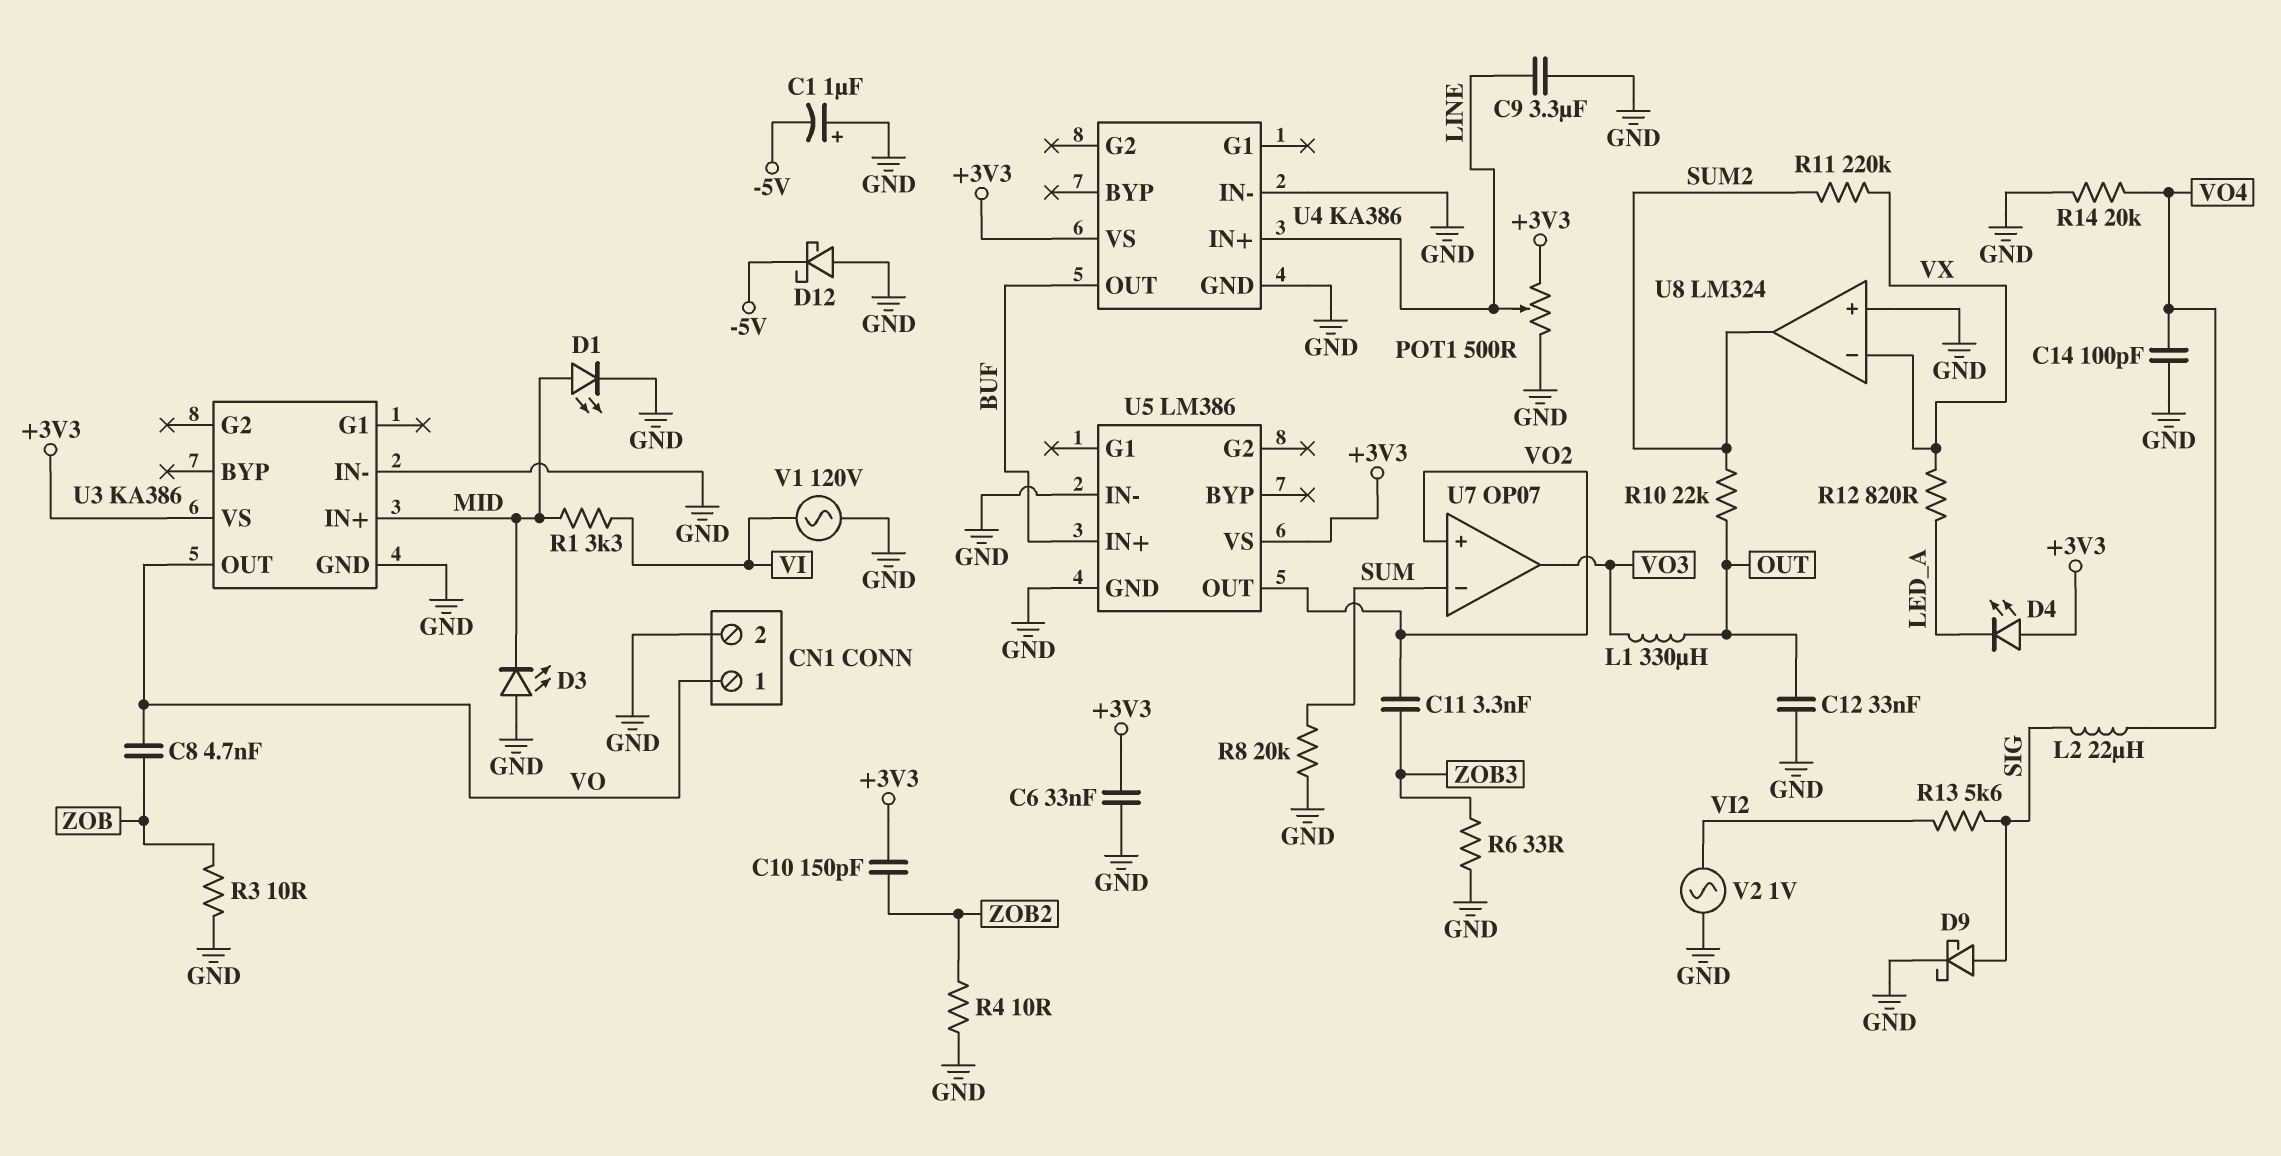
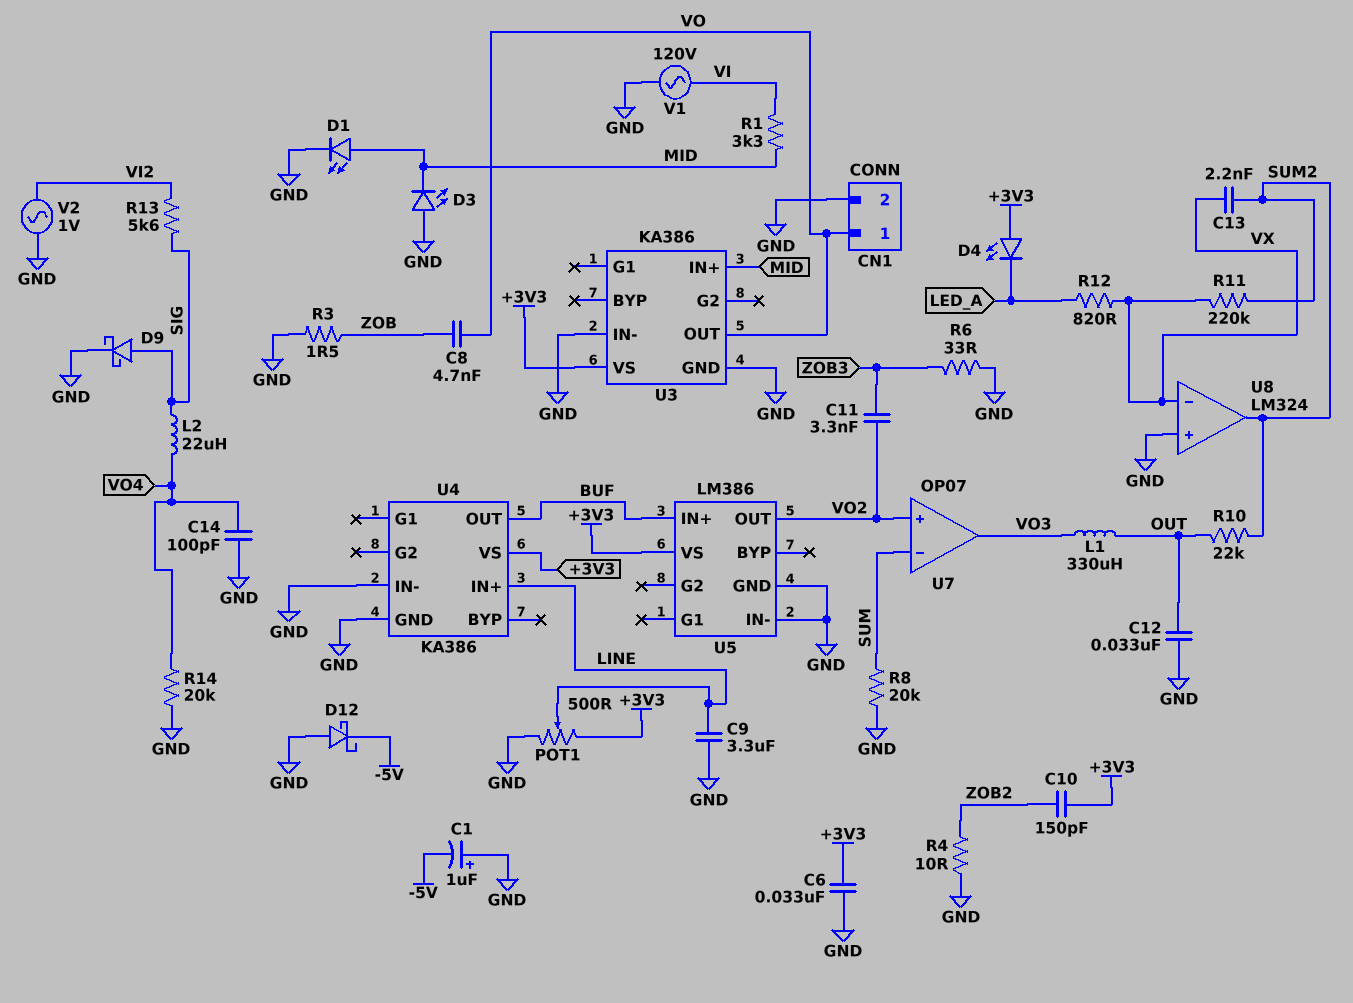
C13: none -> 2.2nF (SUM2, VX)
R3: 10 (GND, ZOB) -> 1.5 (GND, ZOB)

